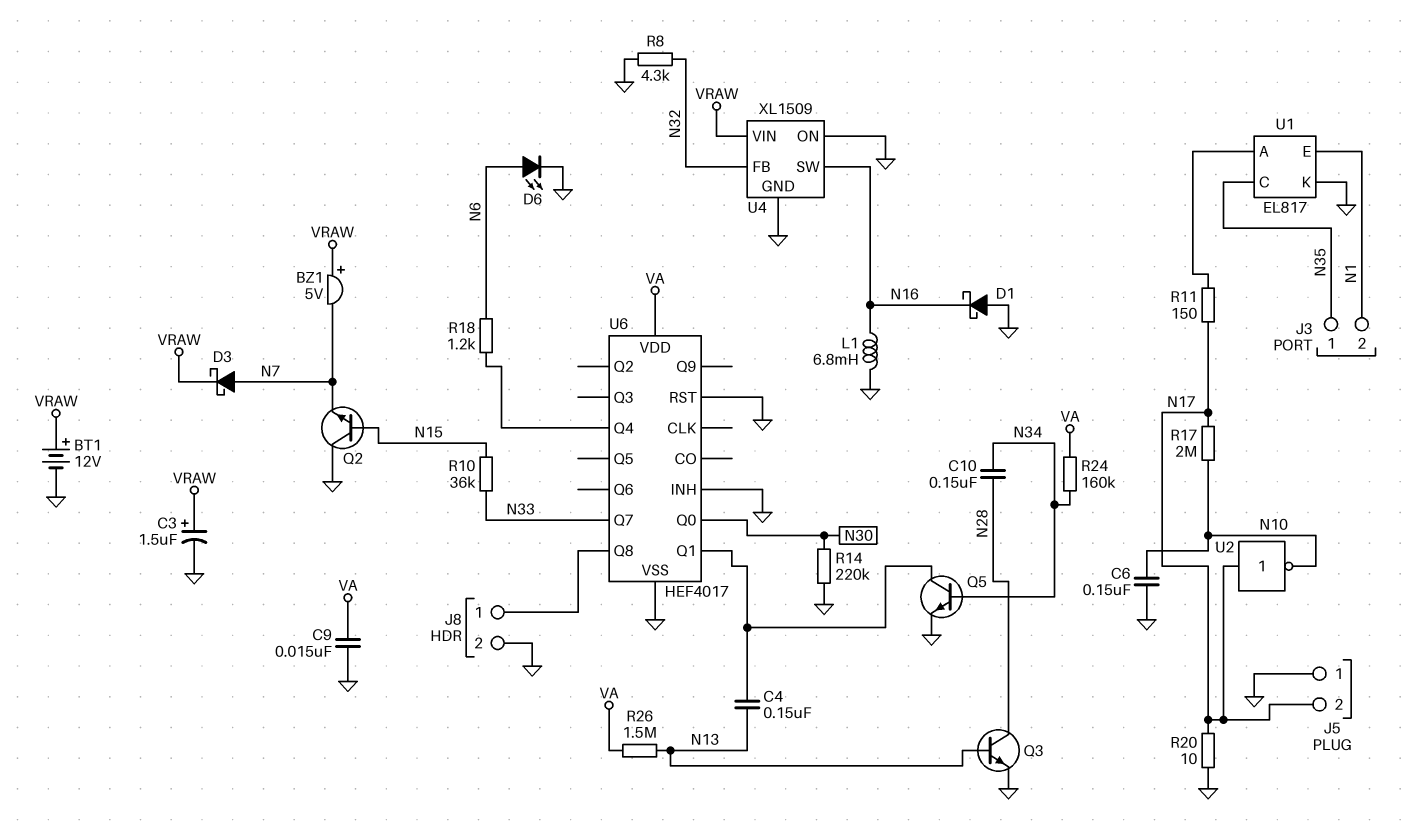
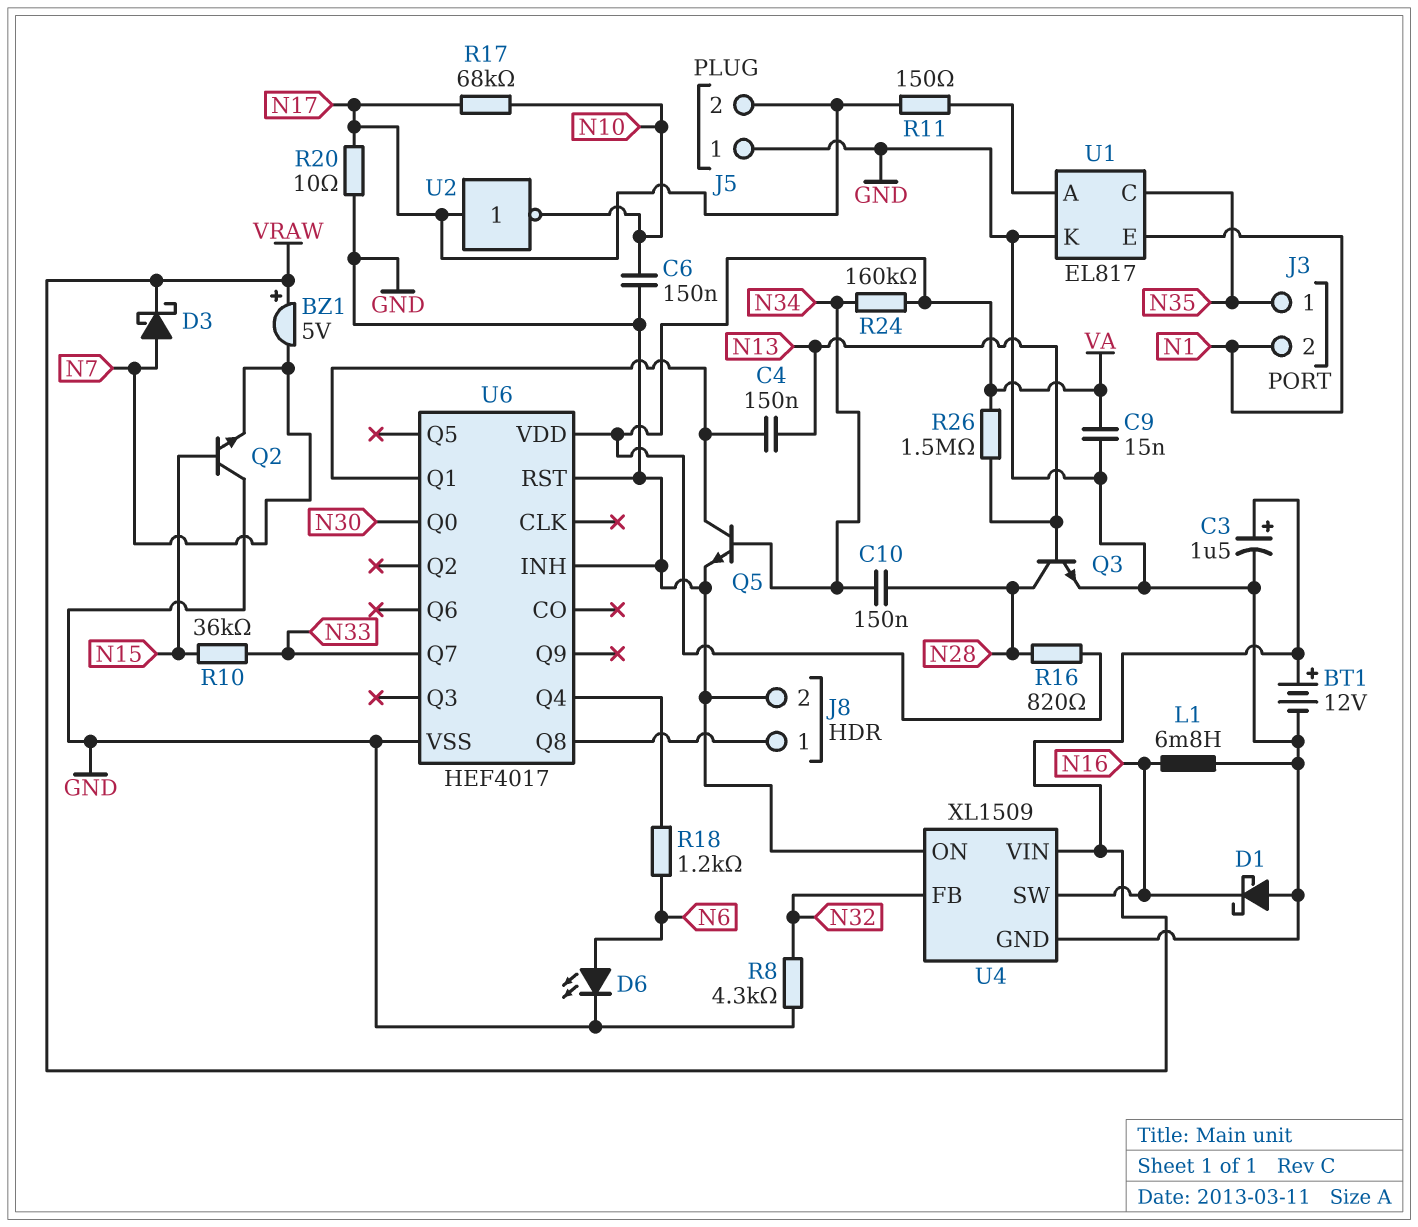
R14: 220k (GND, N30) -> none
R16: none -> 820 (N28, VA)
R17: 2M (N10, N17) -> 68k (N10, N17)

